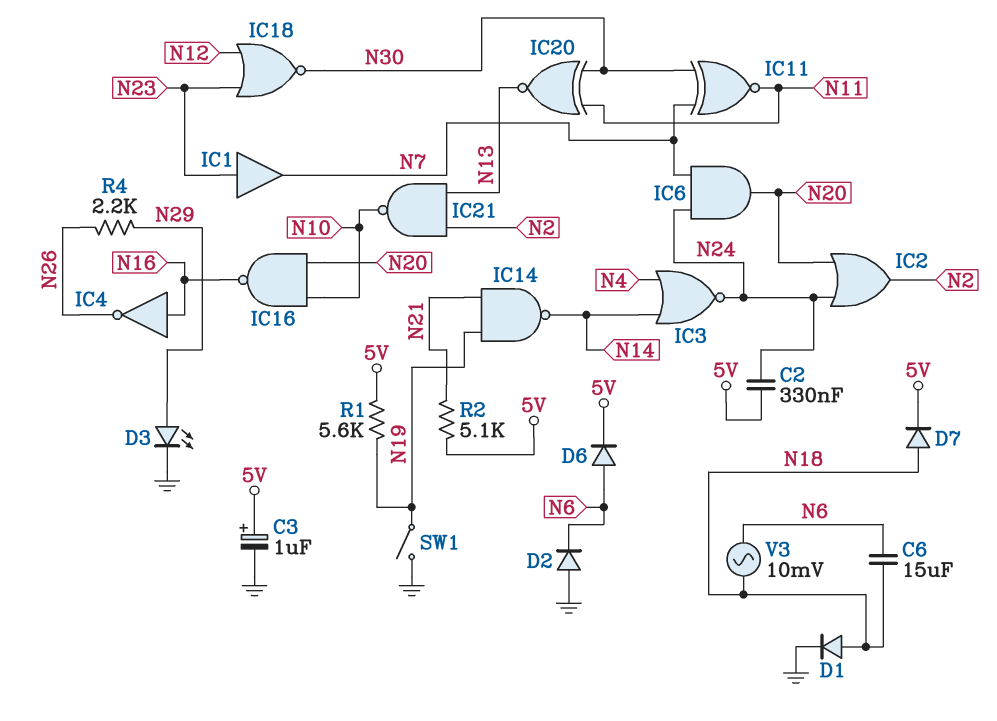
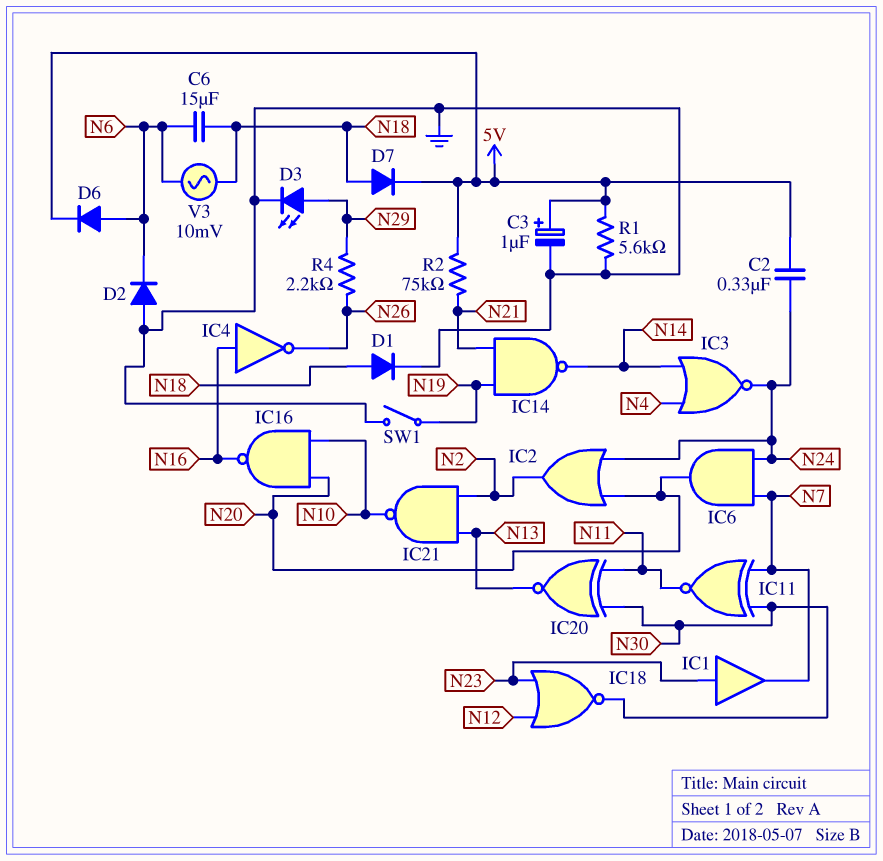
R1: 5.6k (5V, N19) -> 5.6k (5V, GND)
R2: 5.1k (5V, N21) -> 75k (5V, N21)

